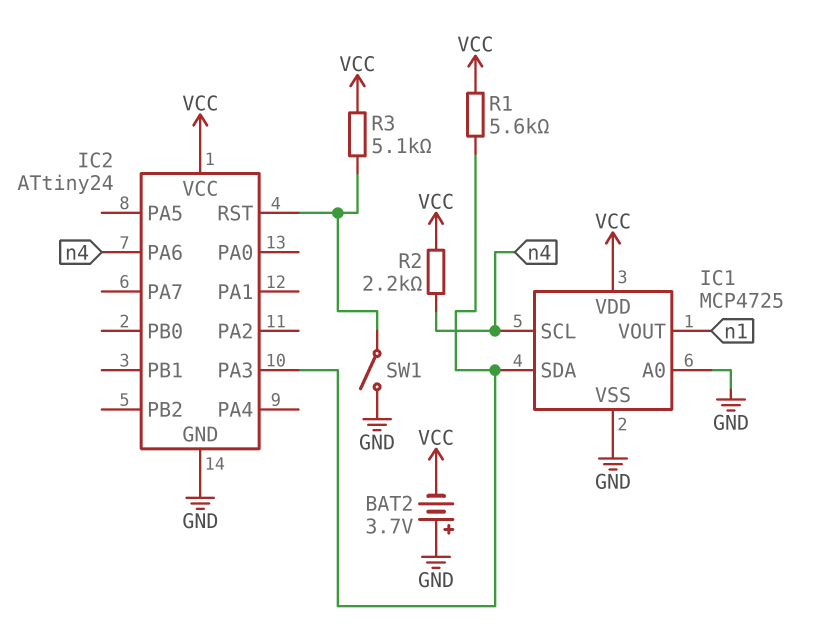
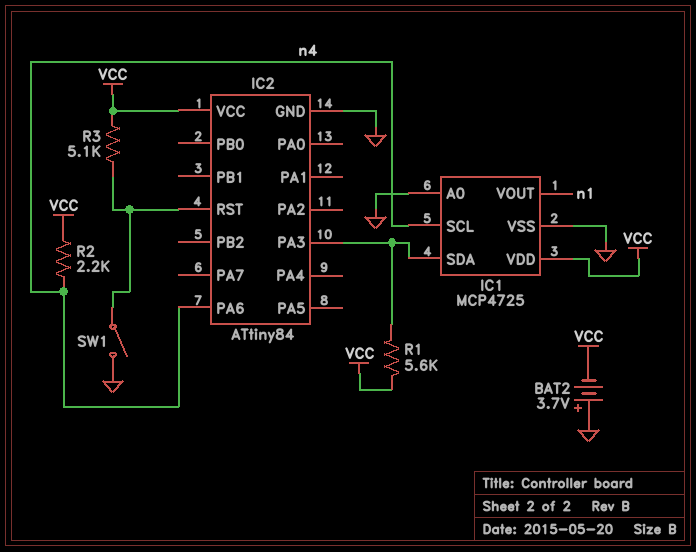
IC2: ATtiny24 -> ATtiny84

